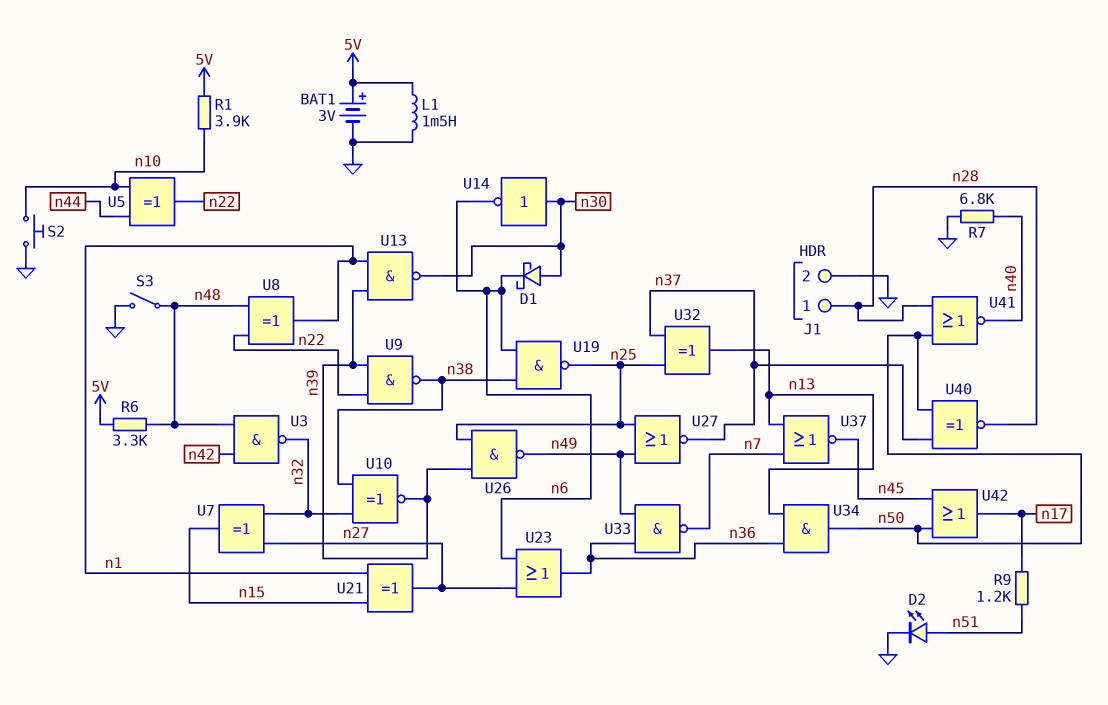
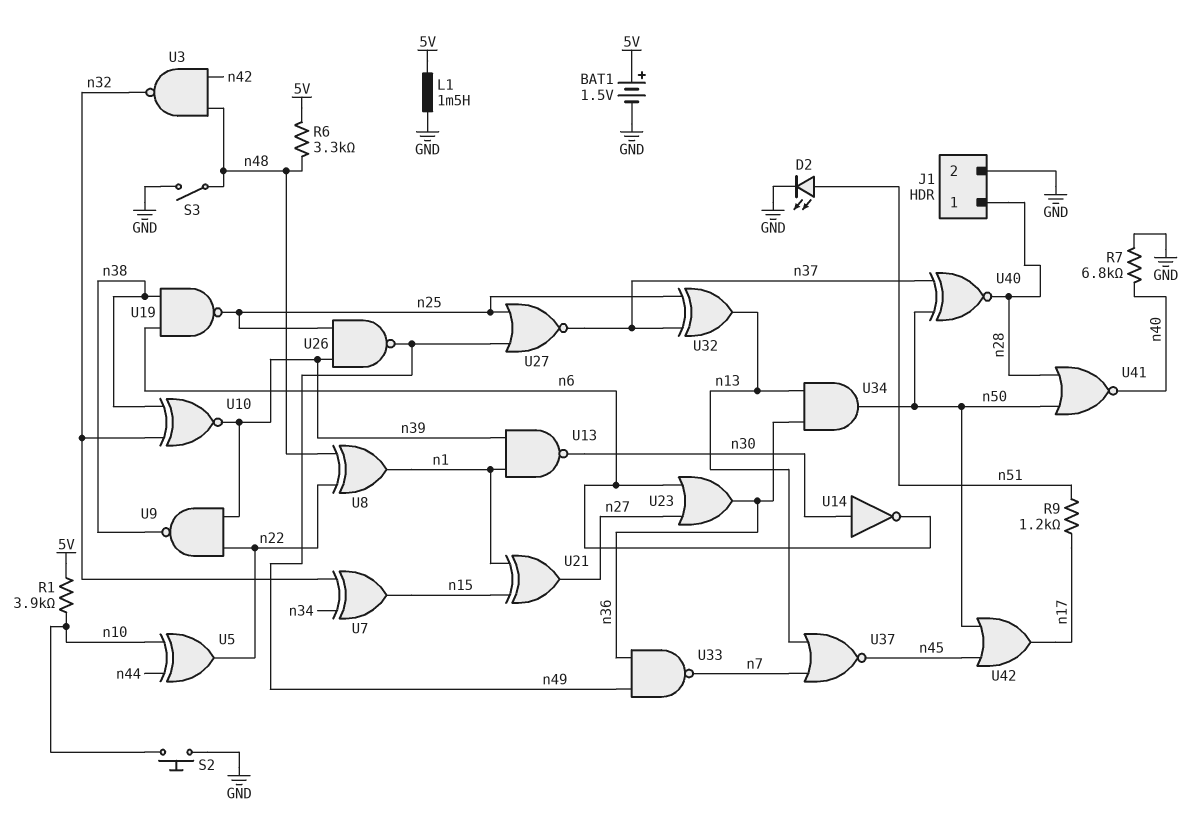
BAT1: 3V (plus 5V, minus GND) -> 1.5V (plus 5V, minus GND)
D1: schottky (A n30, K n6) -> none
U7: XOR (in n27, in n32, out n15) -> XOR (in n32, in n34, out n15)

